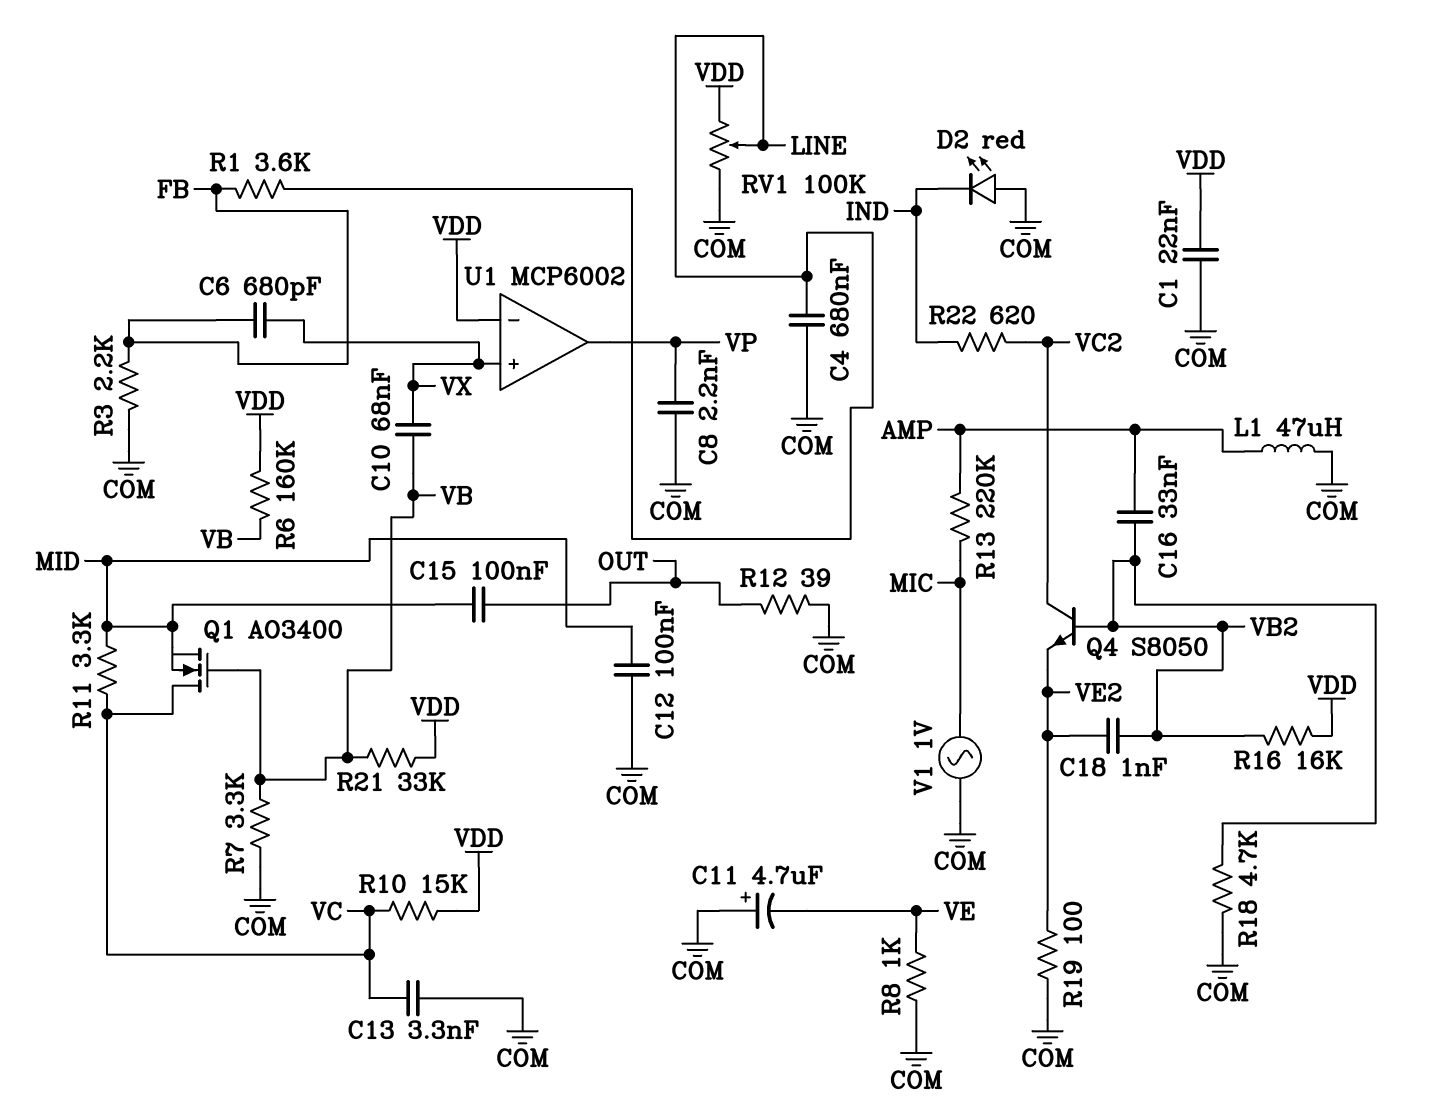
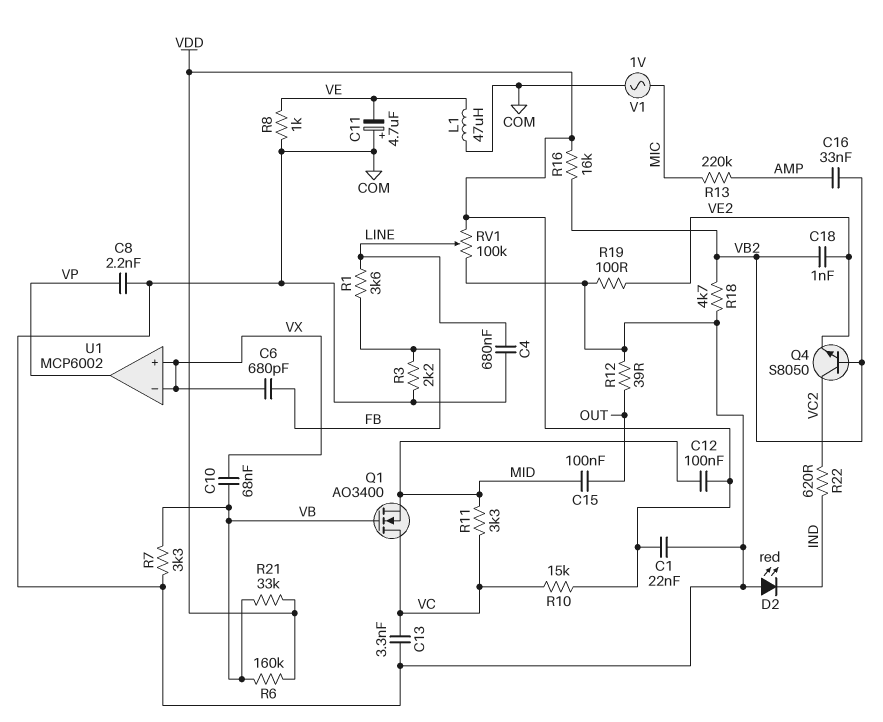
C12: 100nF (COM, MID) -> 100nF (MID, VDD)
L1: 47uH (AMP, COM) -> 47uH (COM, VE)
U1 pin in-: VDD -> VX

